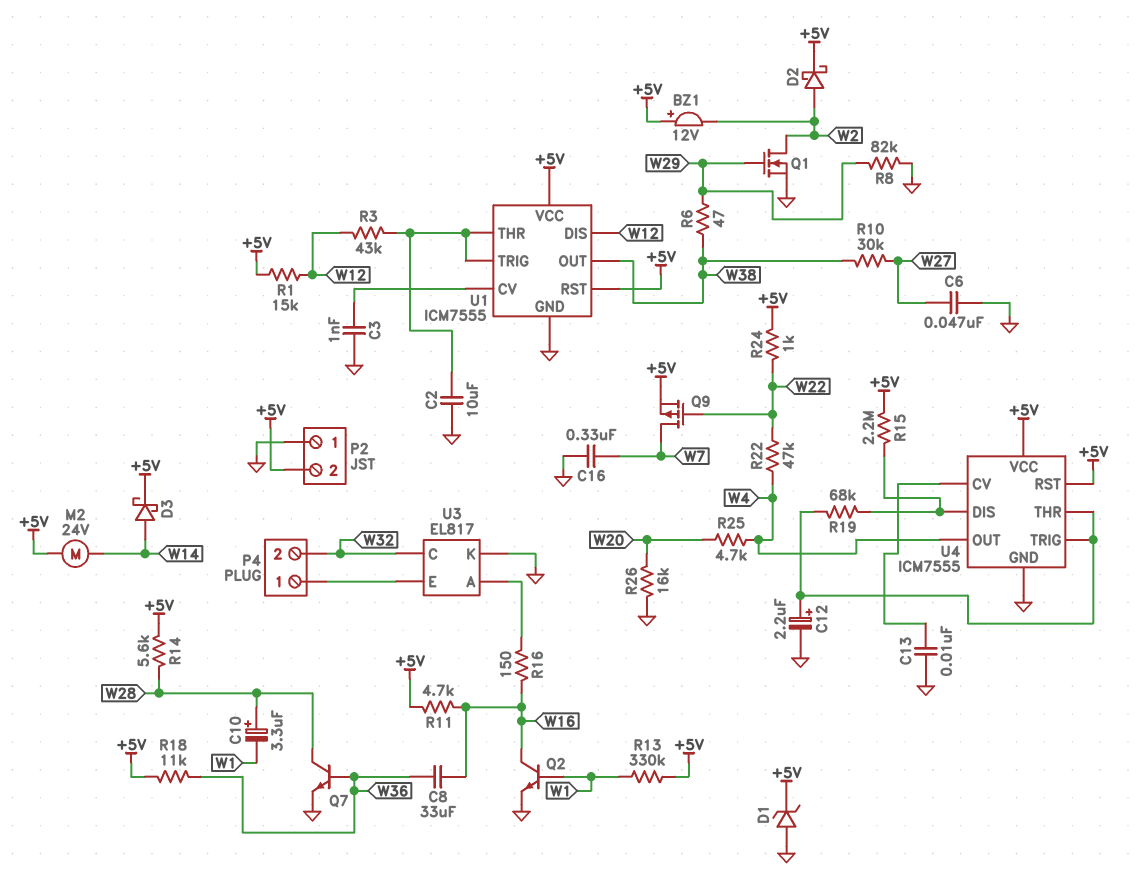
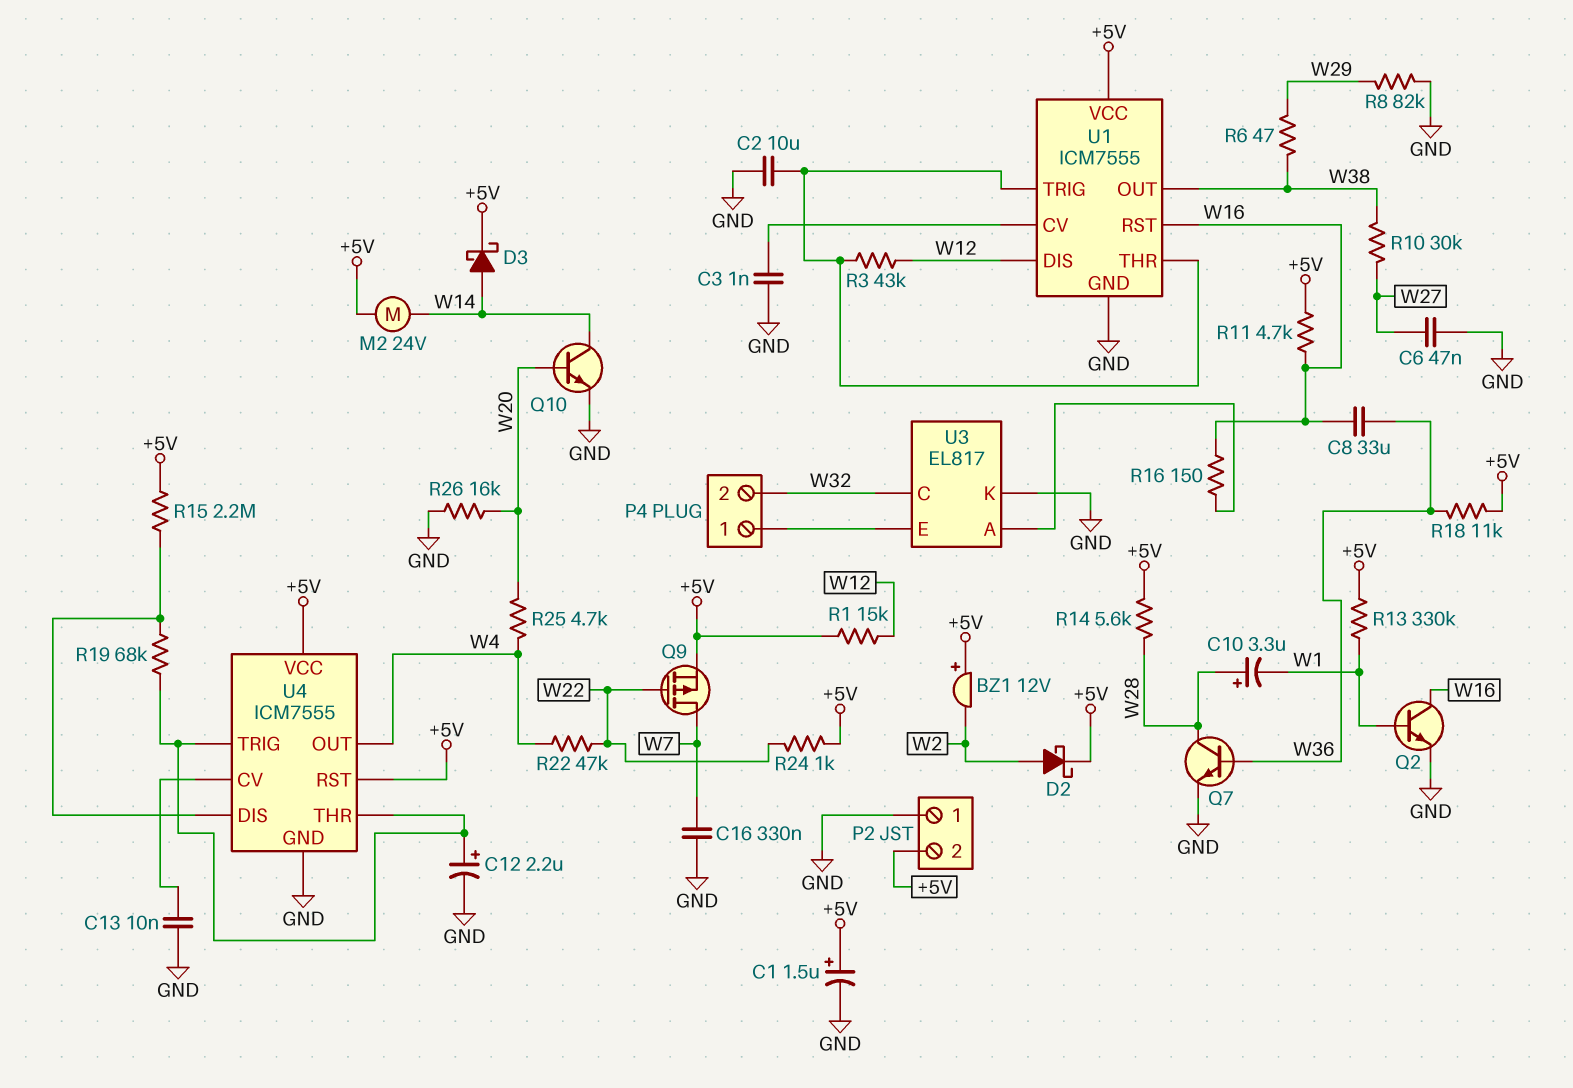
C1: none -> 1.5uF (plus +5V, minus GND)
D1: zener (A GND, K +5V) -> none
Q1: NMOS (G W29, D W2, S GND) -> none
Q10: none -> NPN (B W20, C W14, E GND)
U1 pin RST: +5V -> W16

